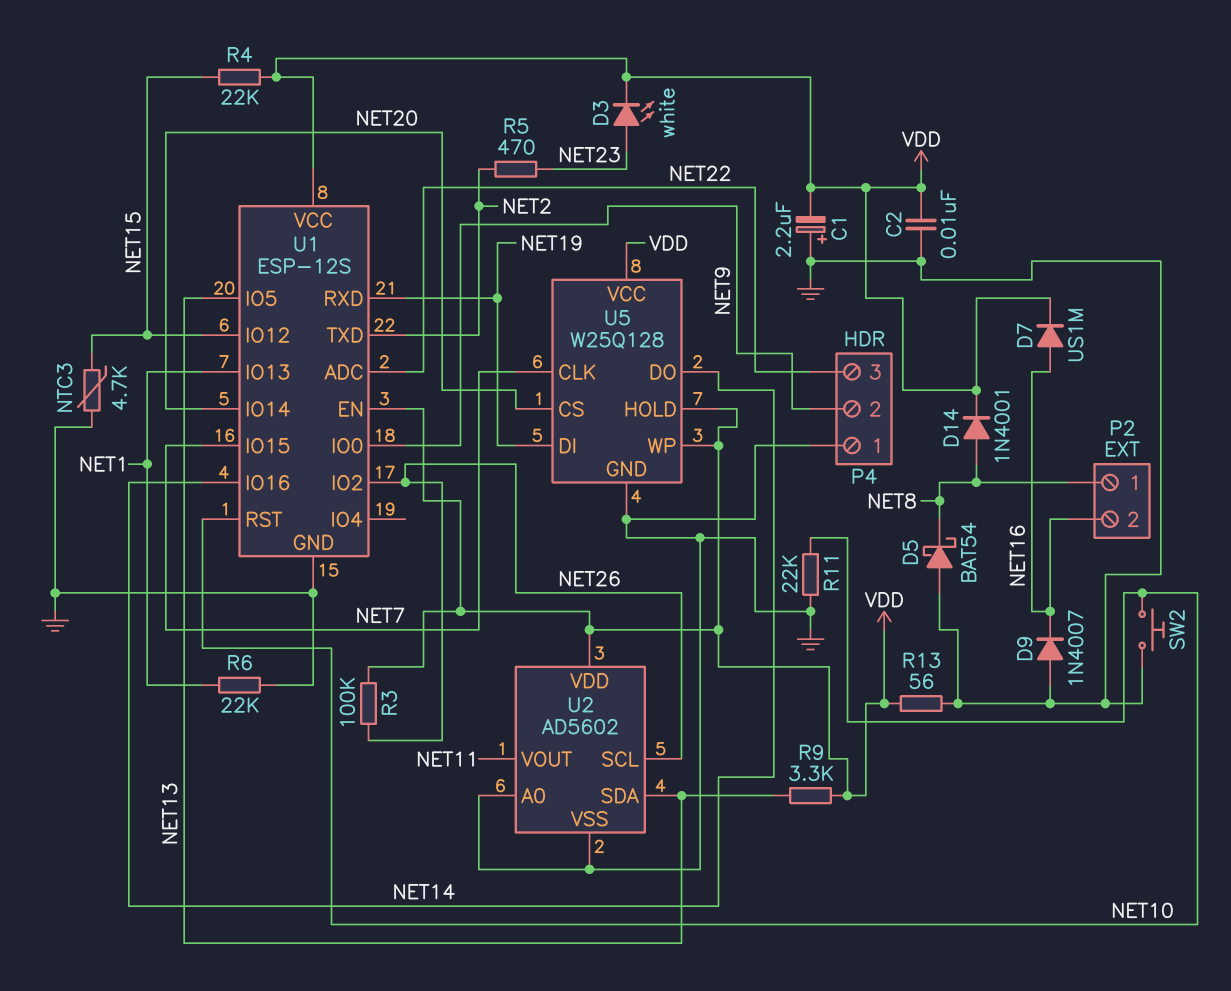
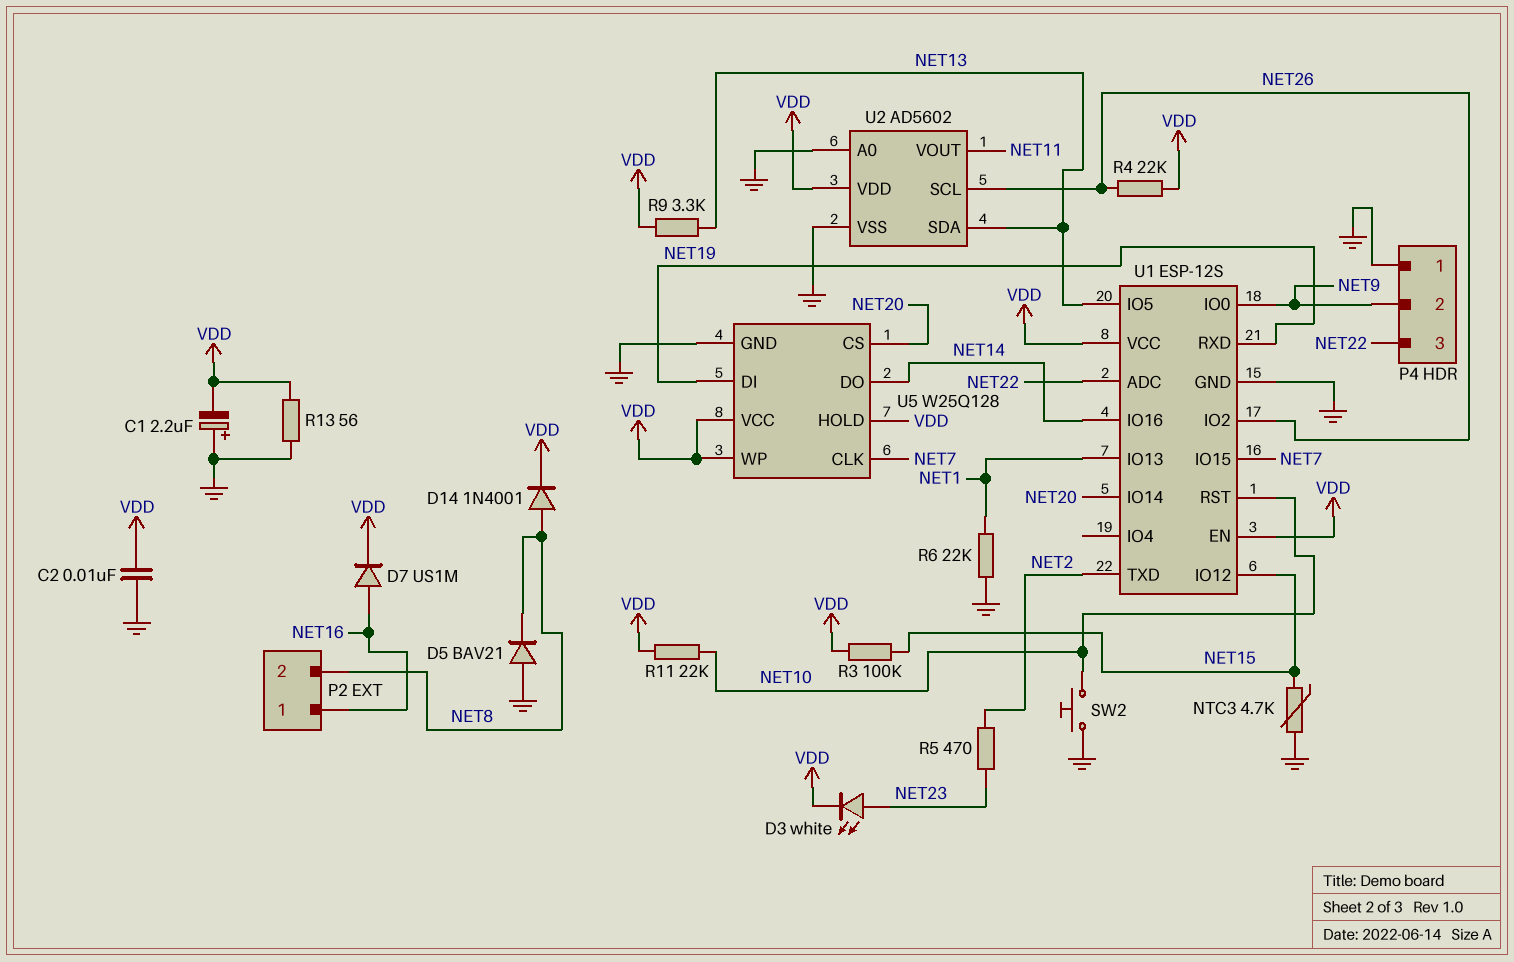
D5: schottky BAT54 (A GND, K NET8) -> diode BAV21 (A GND, K NET8)
D9: diode 1N4007 (A GND, K NET16) -> none
P2 pin 1: NET8 -> NET16
P2 pin 2: NET16 -> NET8
R3: 100k (NET26, VDD) -> 100k (NET15, VDD)
R4: 22k (NET15, VDD) -> 22k (NET26, VDD)
R11: 22k (GND, NET10) -> 22k (NET10, VDD)

